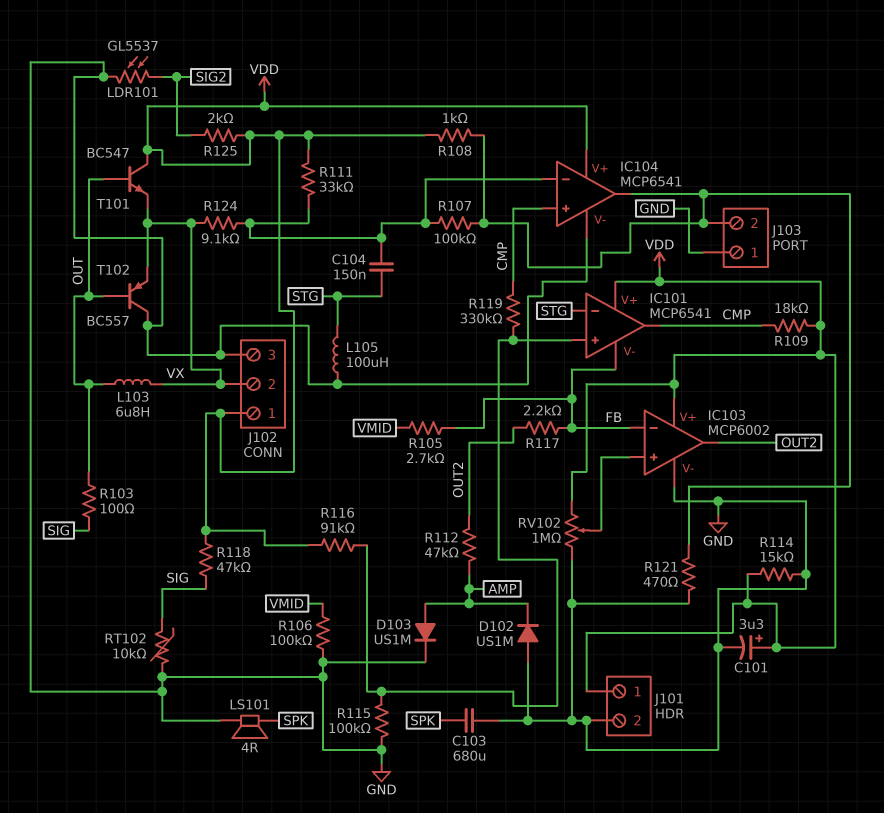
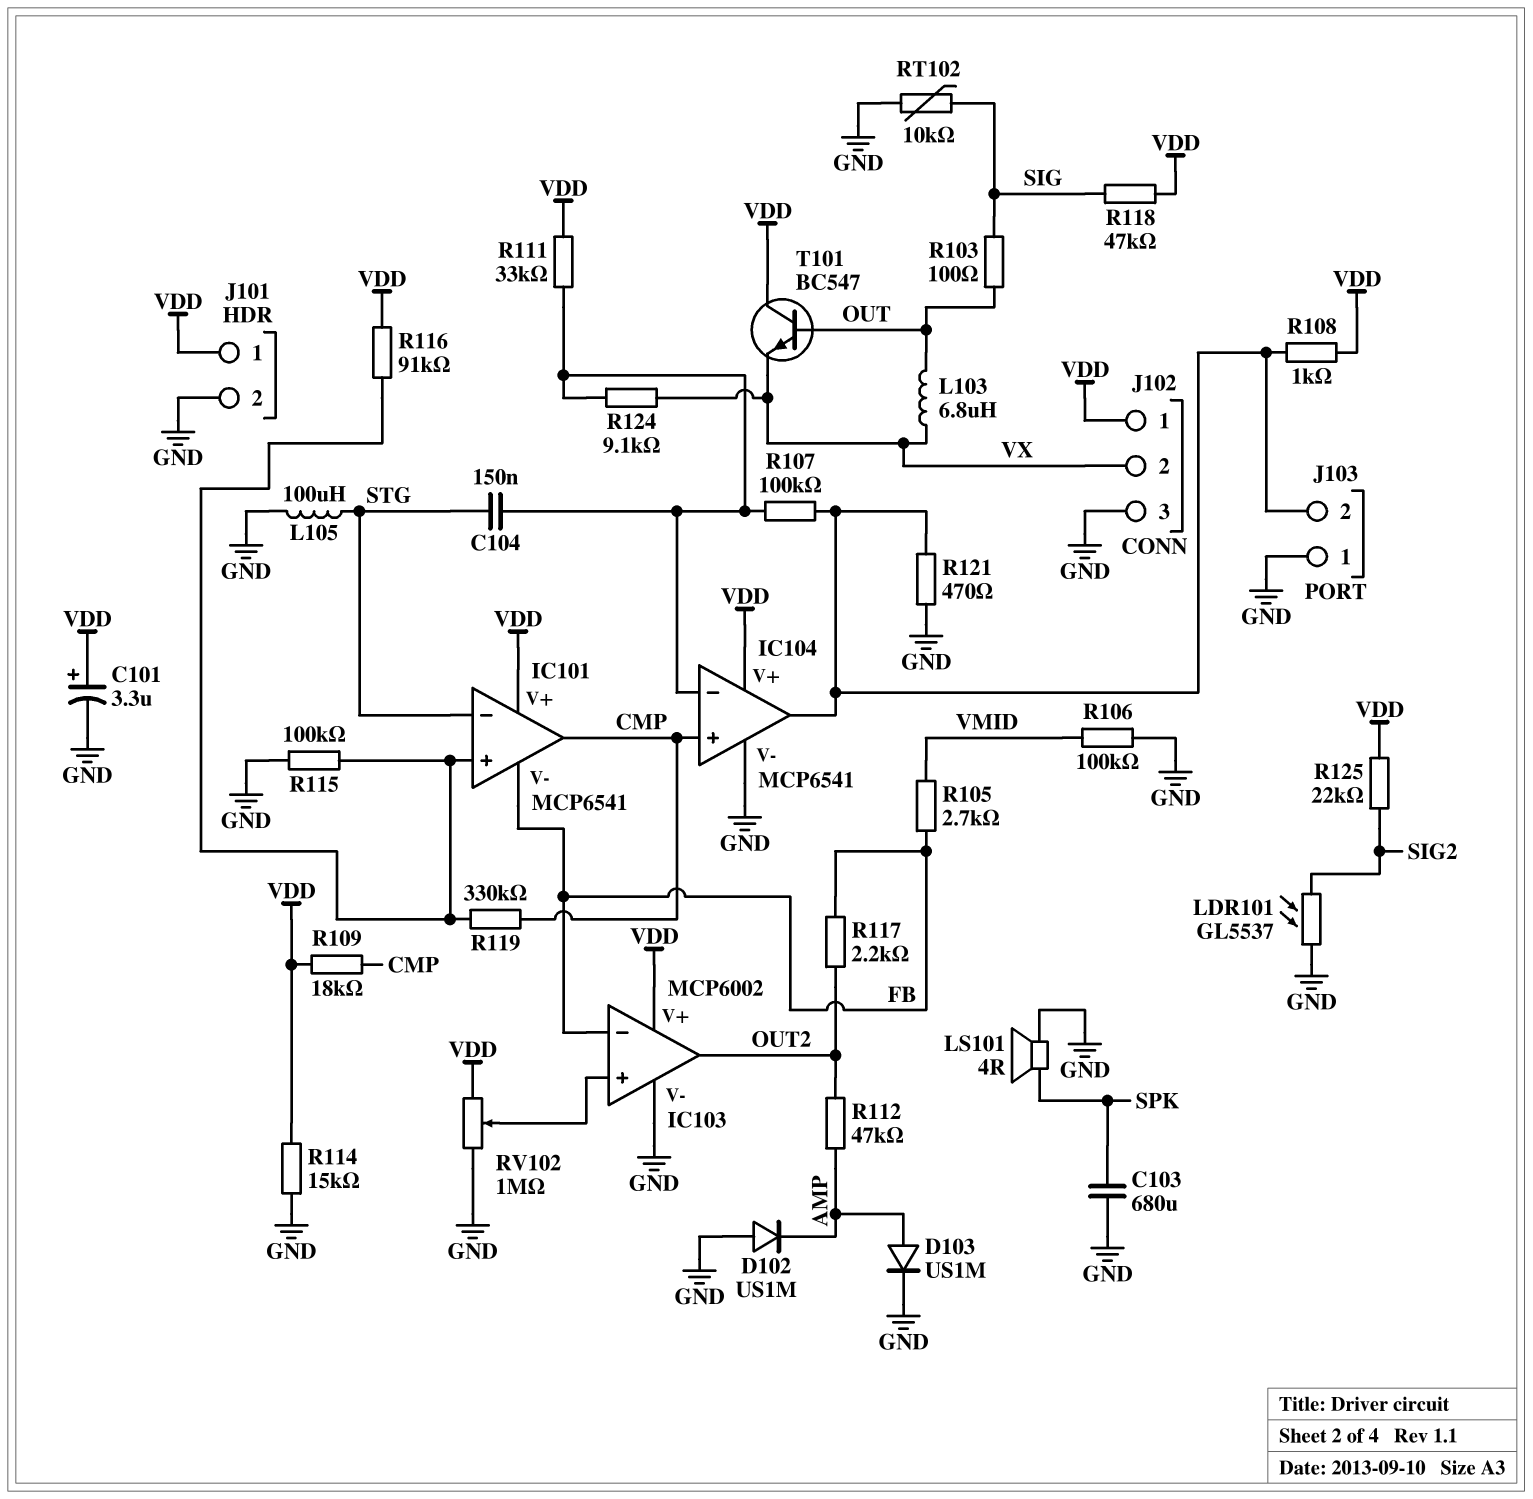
R125: 2k (SIG2, VDD) -> 22k (SIG2, VDD)
T102: PNP BC557 (B OUT, C GND, E VX) -> none

